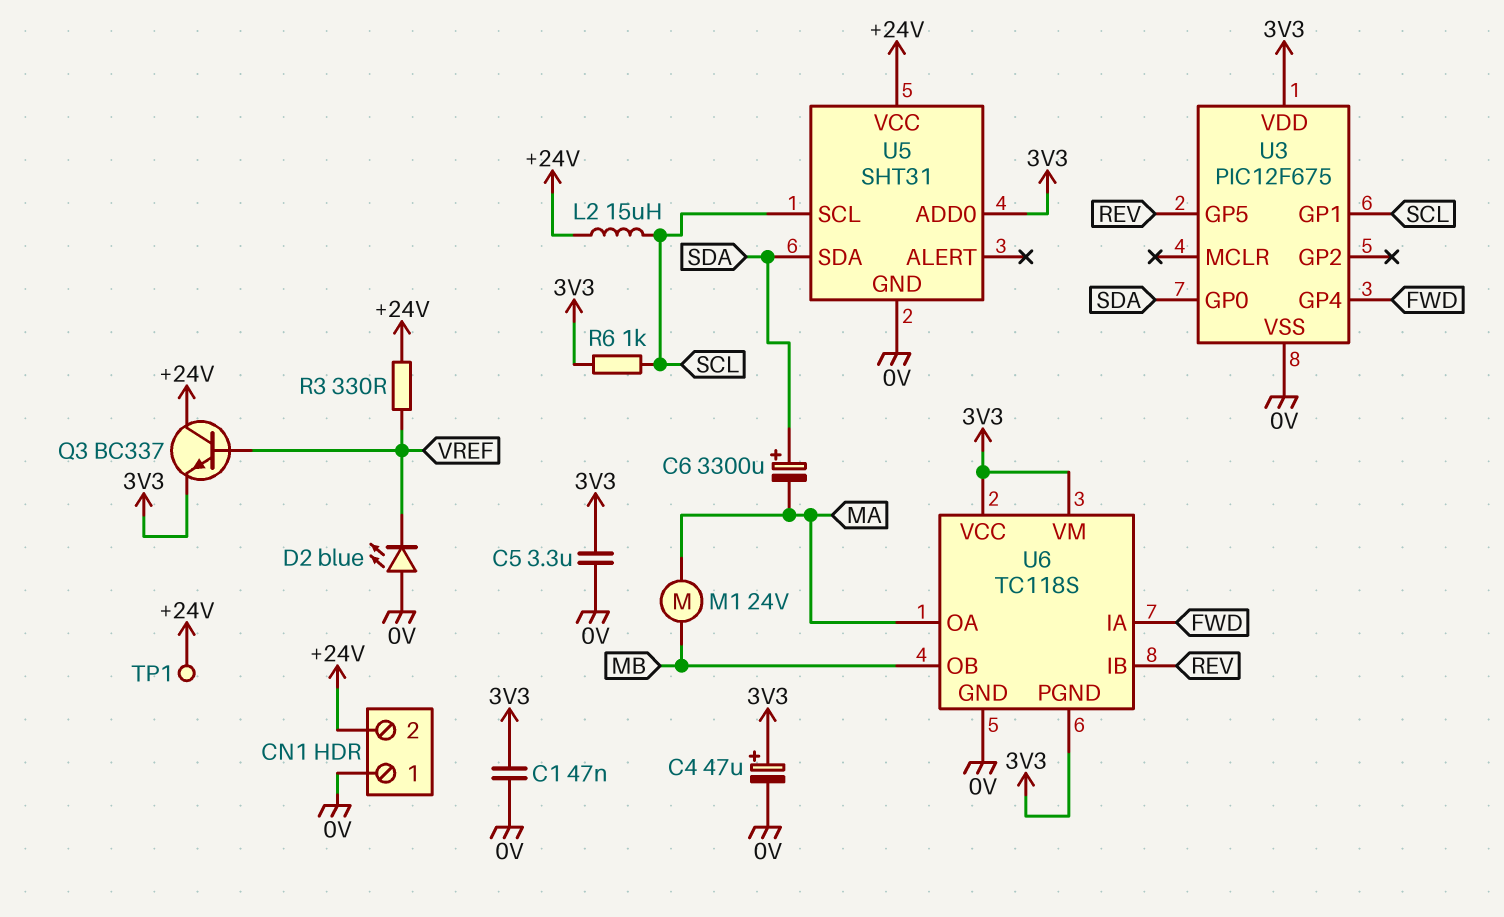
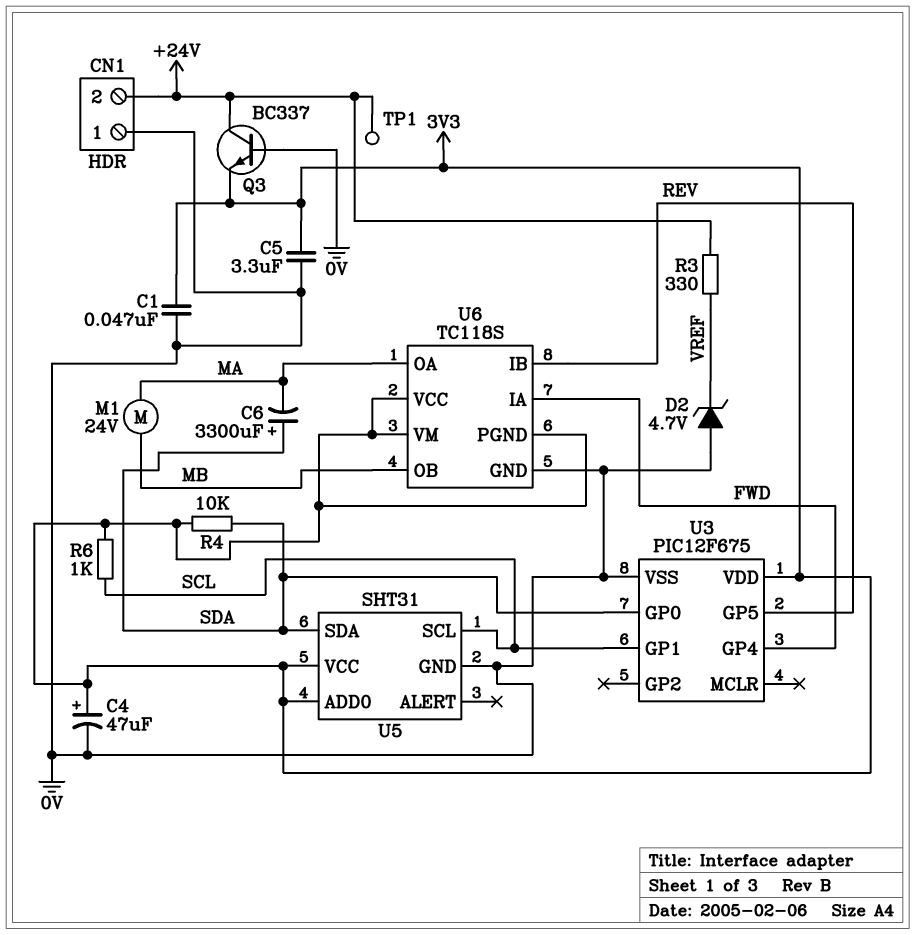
D2: LED blue (A 0V, K VREF) -> zener 4.7V (A 0V, K VREF)
L2: 15uH (+24V, SCL) -> none
Q3: NPN BC337 (B VREF, C +24V, E 3V3) -> NPN BC337 (B 0V, C +24V, E 3V3)
R4: none -> 10k (3V3, SDA)
U5 pin VCC: +24V -> 3V3

